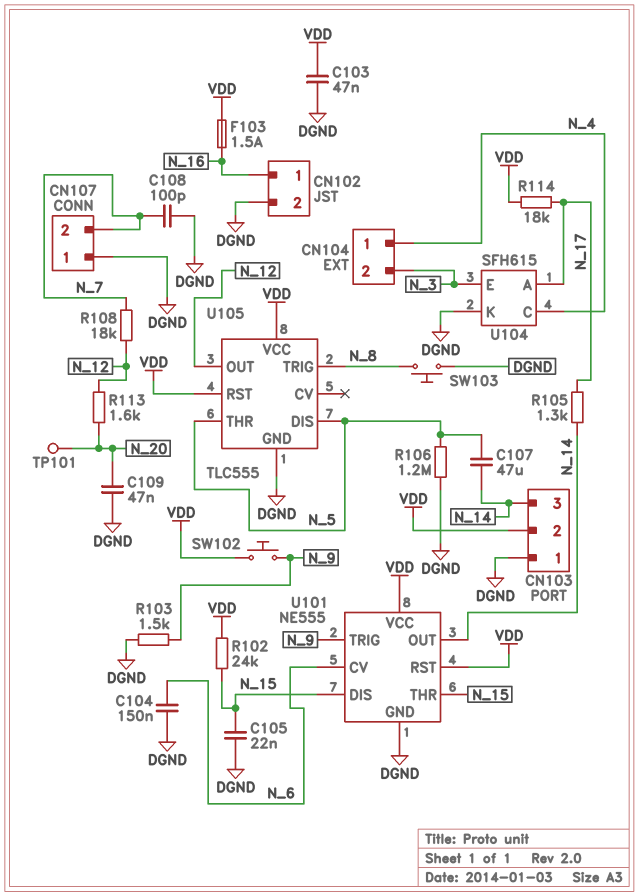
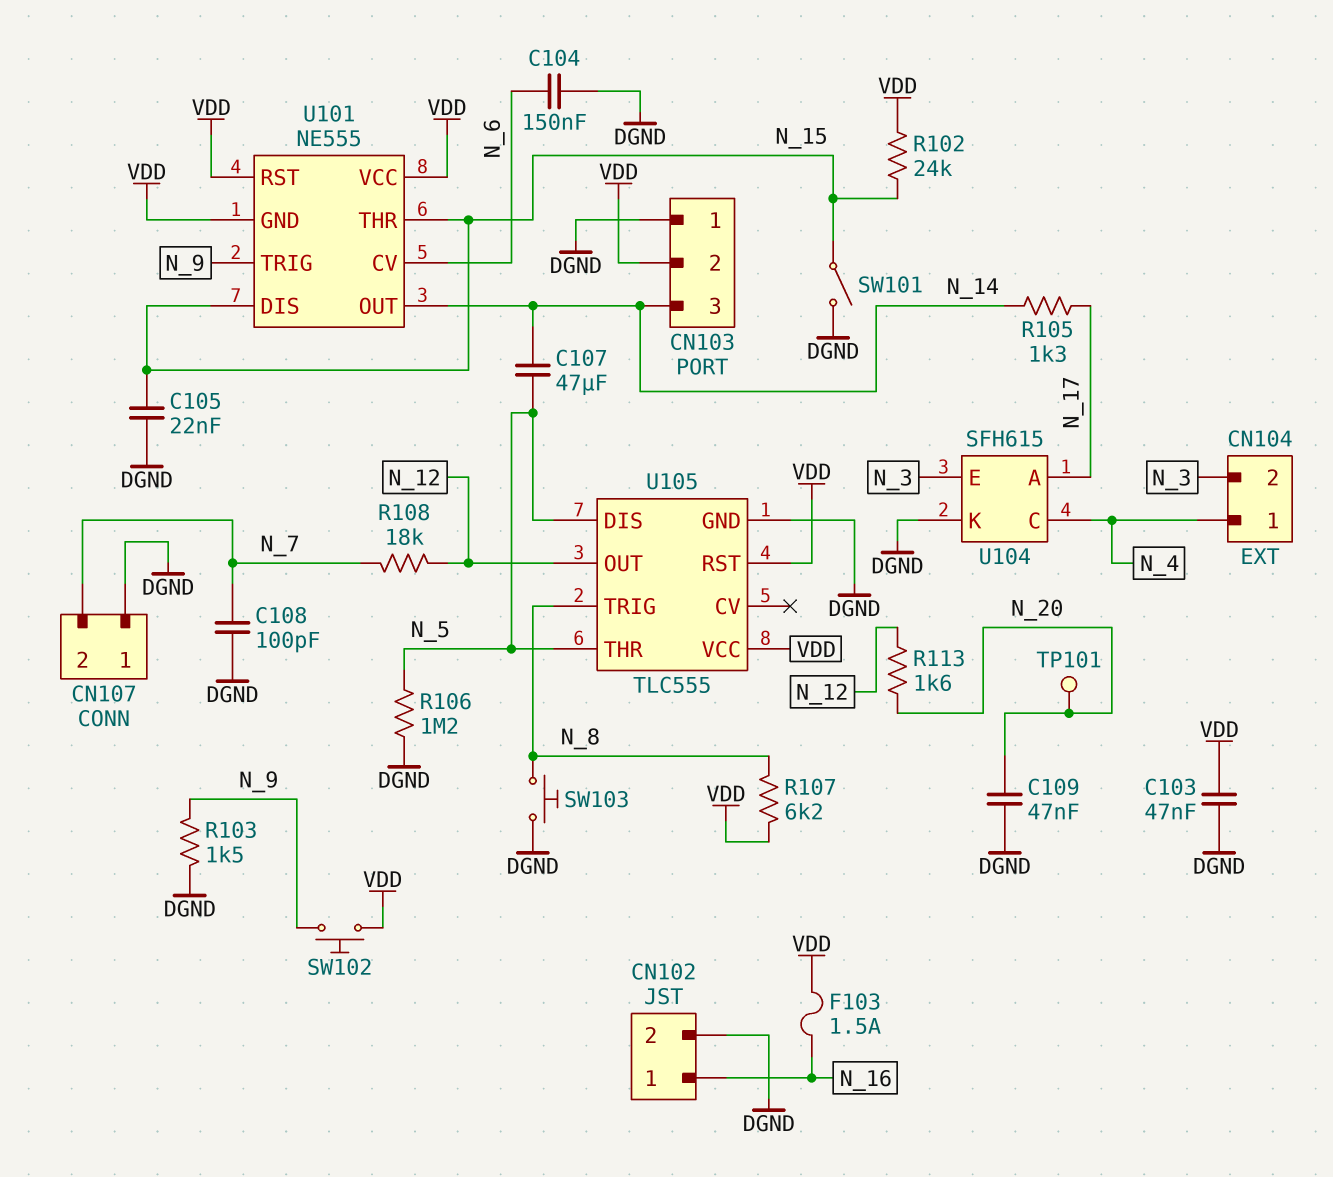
R107: none -> 6.2k (N_8, VDD)
R114: 18k (N_17, VDD) -> none
SW101: none -> switch (DGND, N_15)
U101 pin GND: DGND -> VDD

